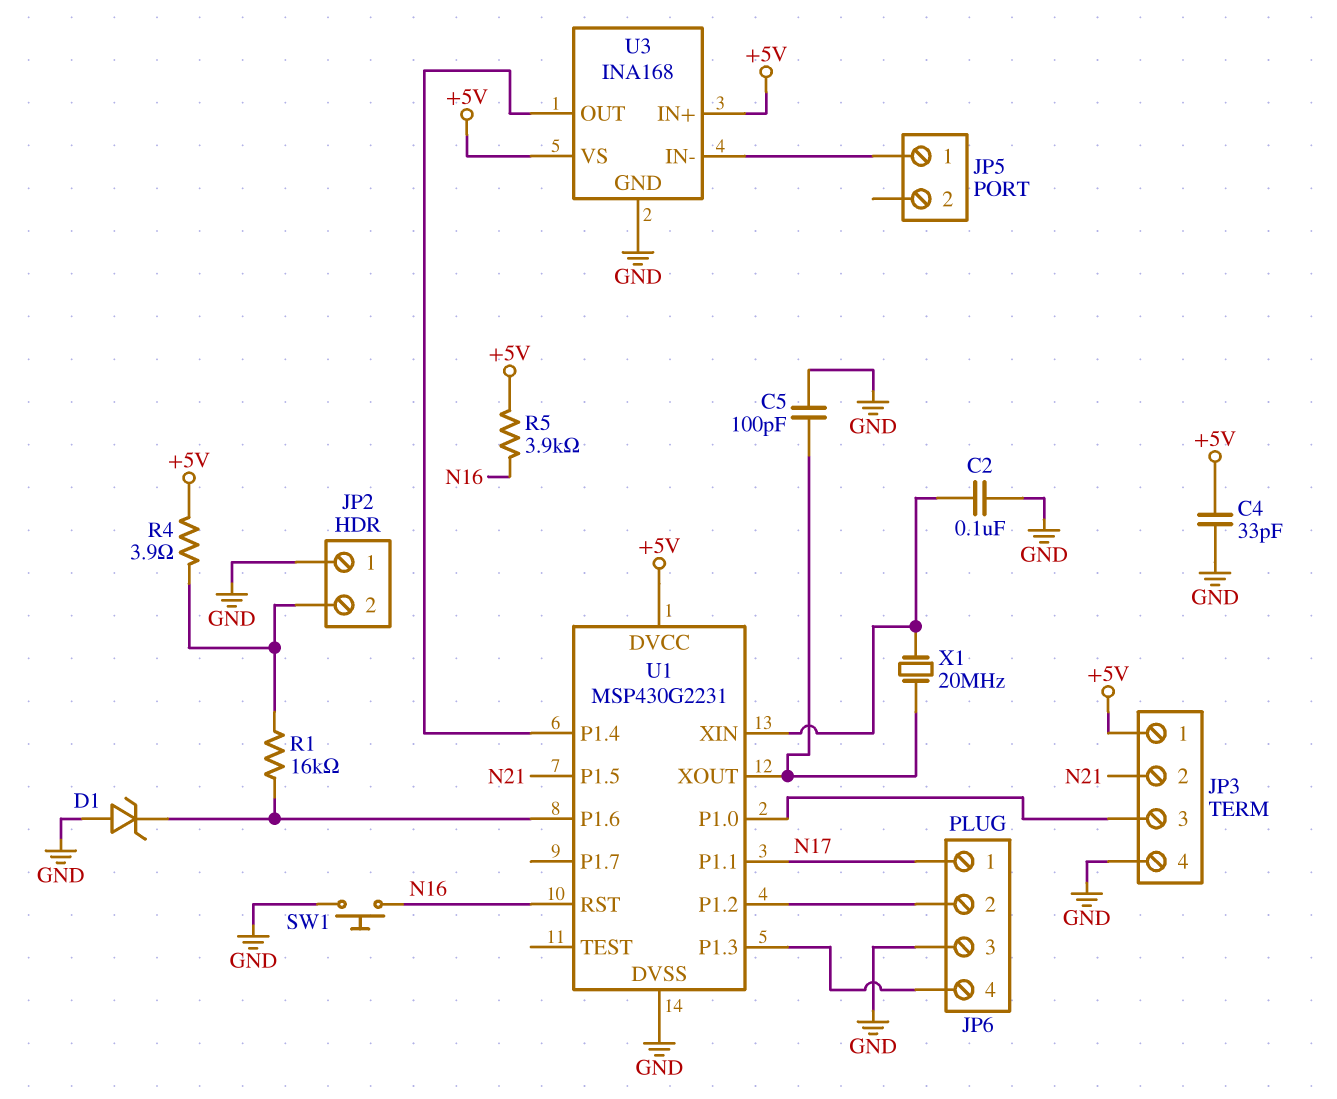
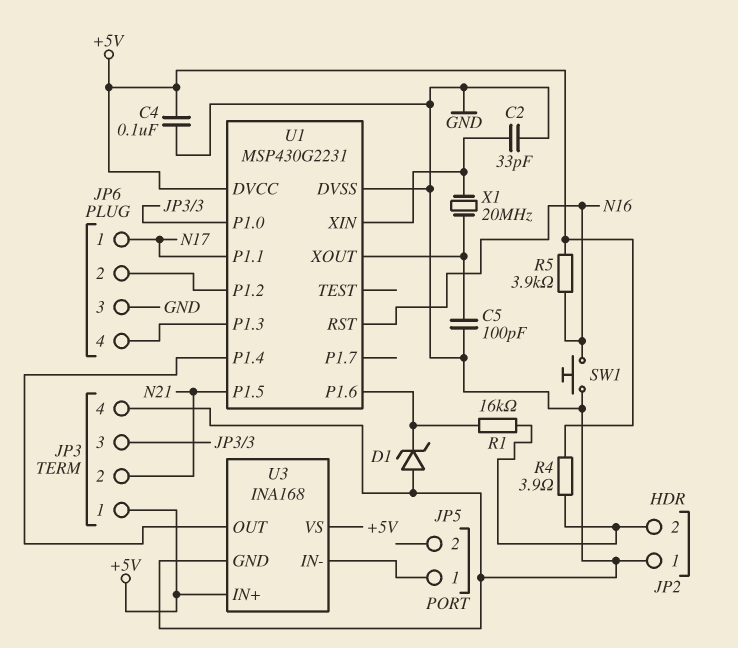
C2: 100nF (GND, U1/XIN) -> 33pF (GND, U1/XIN)
C4: 33pF (+5V, GND) -> 100nF (+5V, GND)

